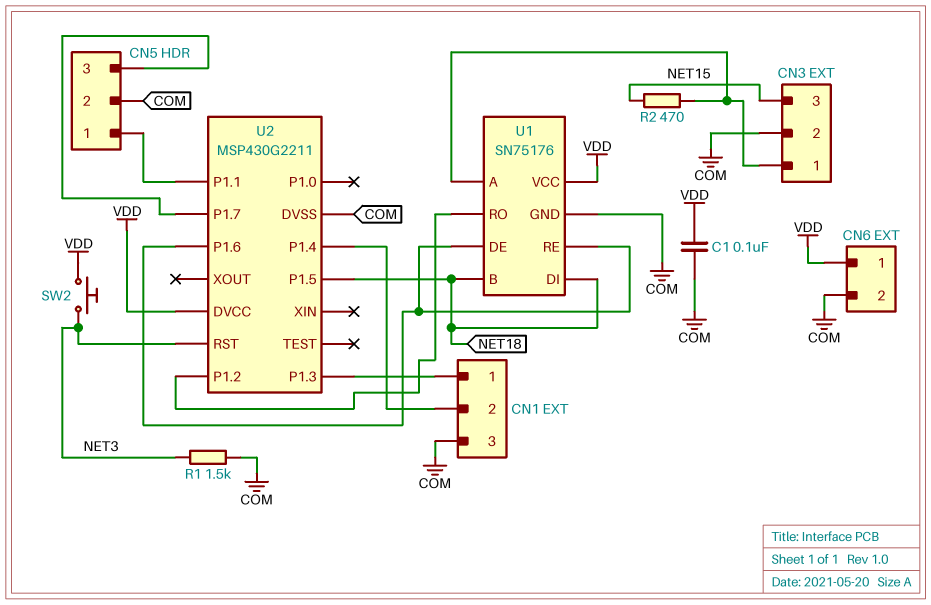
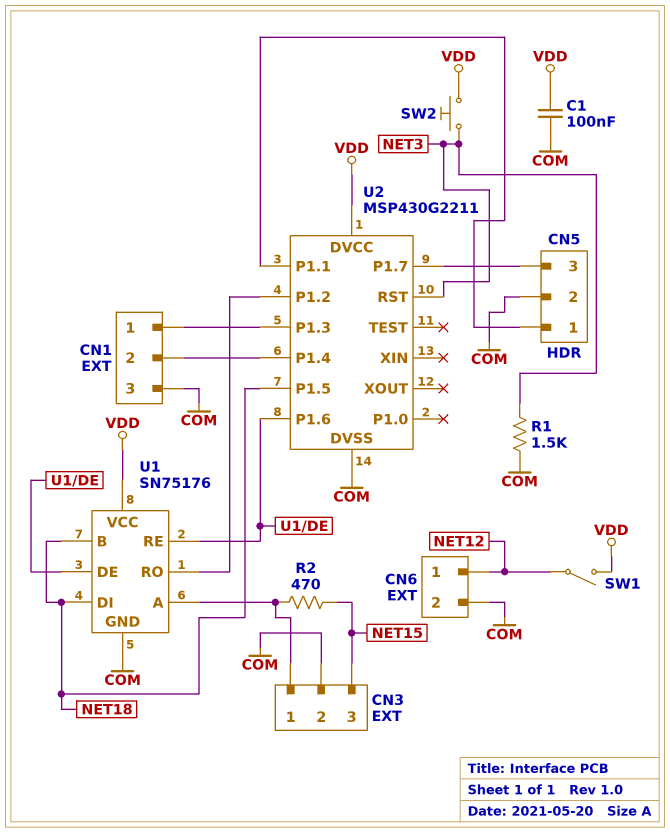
CN6 pin 1: VDD -> NET12
SW1: none -> switch (NET12, VDD)

